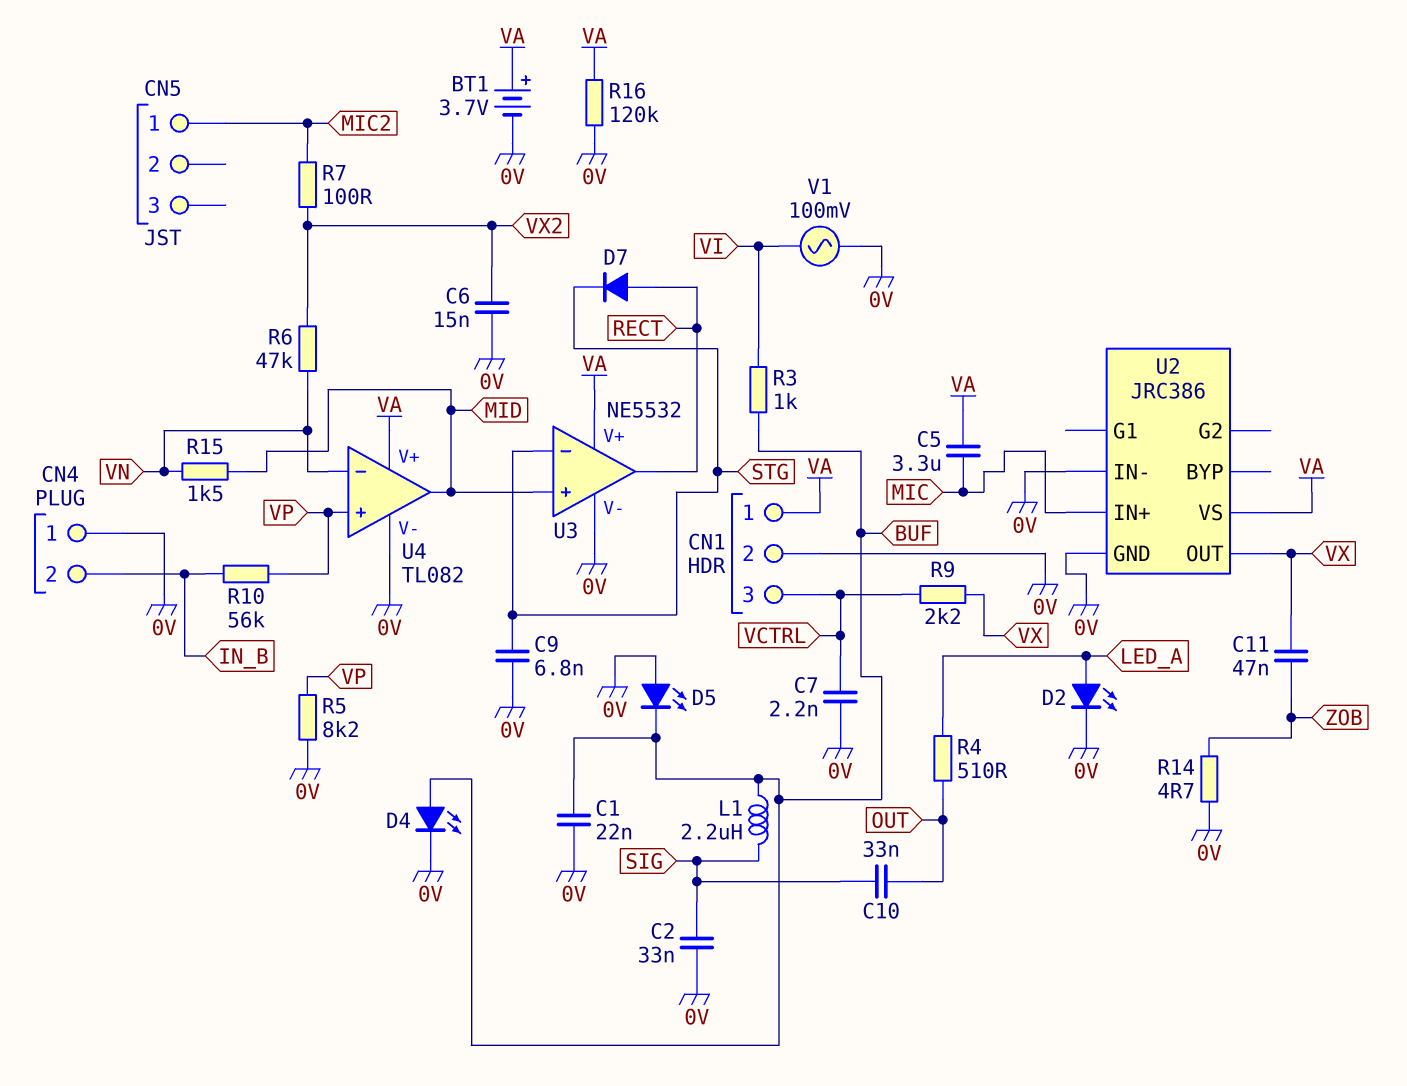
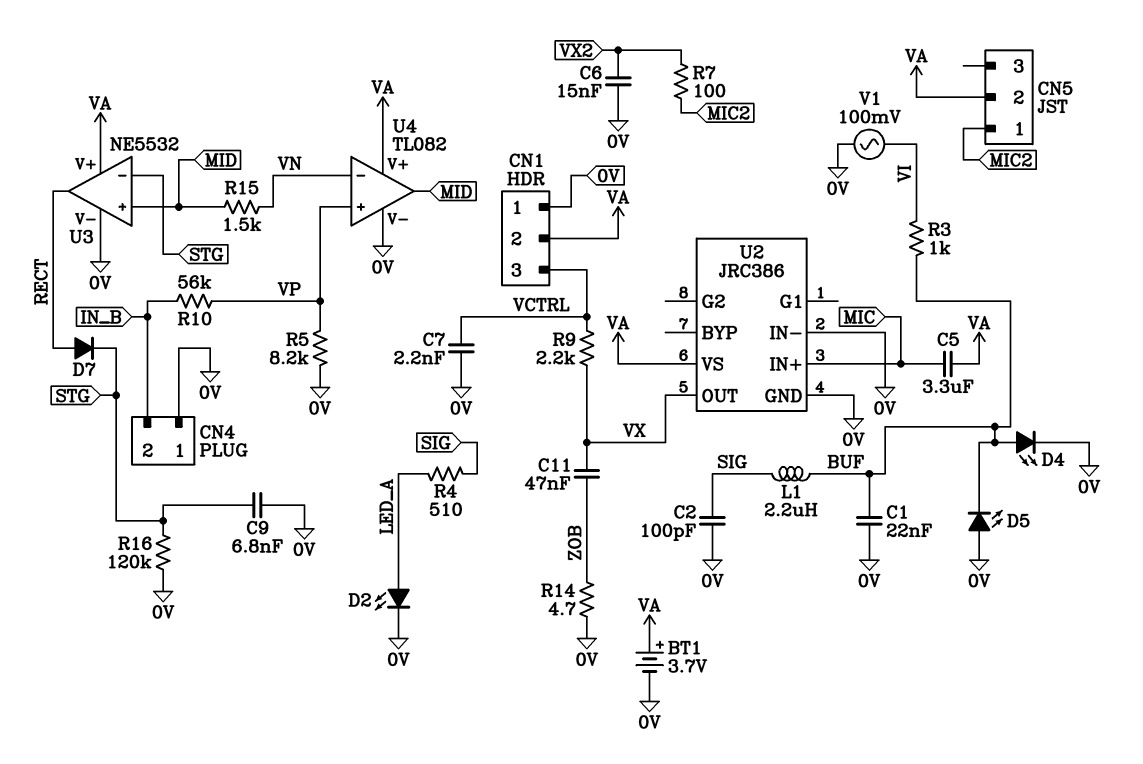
C2: 33nF (0V, SIG) -> 100pF (0V, SIG)
C10: 33nF (OUT, SIG) -> none
CN1 pin 1: VA -> 0V
CN1 pin 2: 0V -> VA
CN5 pin 2: none -> VA
R4: 510 (LED_A, OUT) -> 510 (LED_A, SIG)
R6: 47k (VN, VX2) -> none
R16: 120k (0V, VA) -> 120k (0V, STG)

